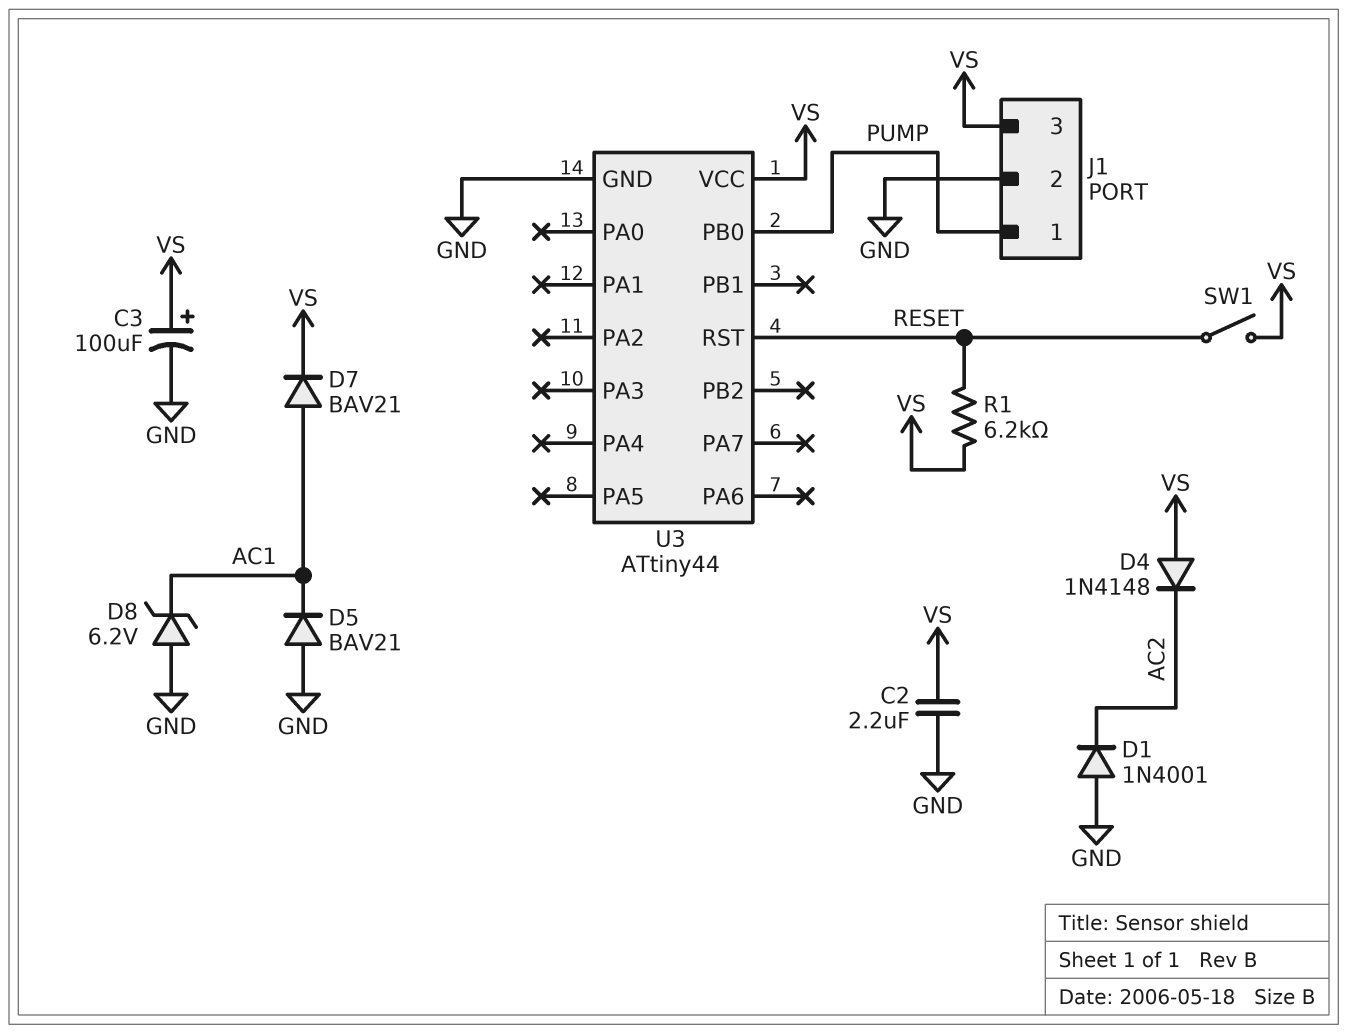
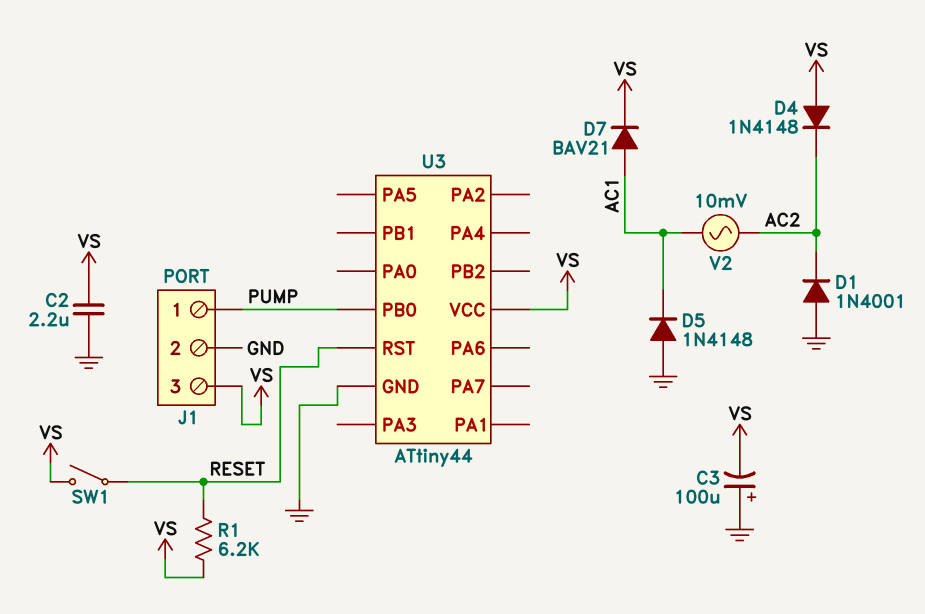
C3: 100uF (plus VS, minus GND) -> 100uF (plus GND, minus VS)
D5: diode BAV21 (A GND, K AC1) -> diode 1N4148 (A GND, K AC1)
D8: zener 6.2V (A GND, K AC1) -> none
V2: none -> AC 10mV (AC1, AC2)

